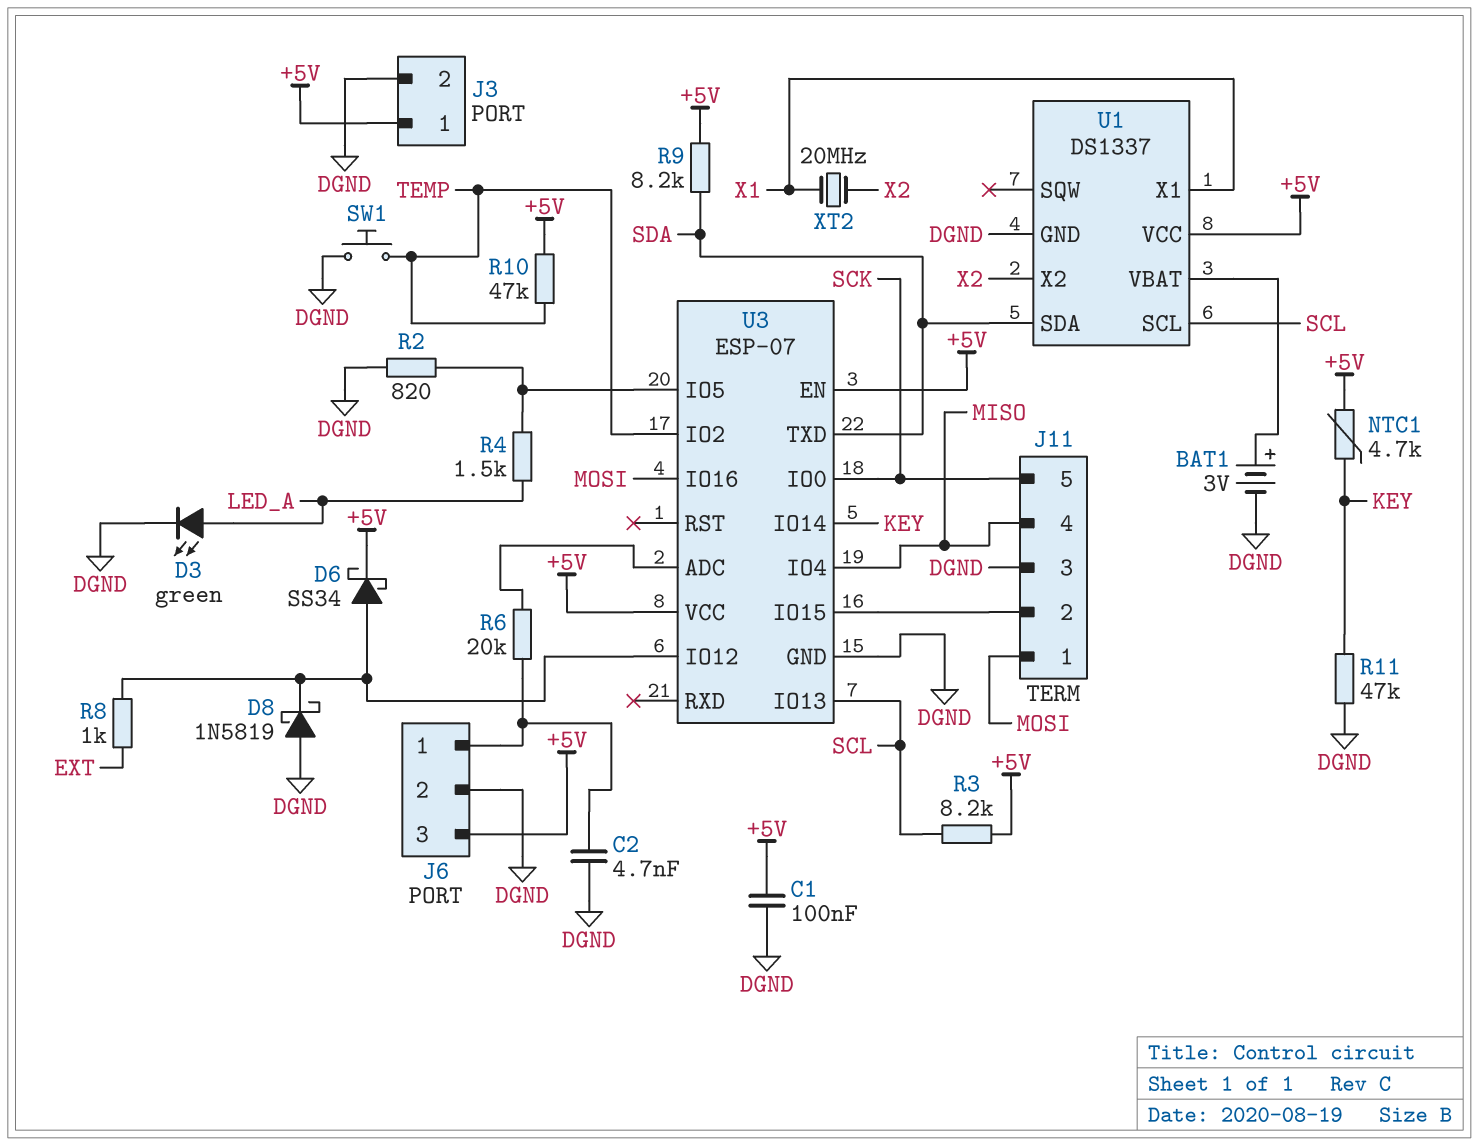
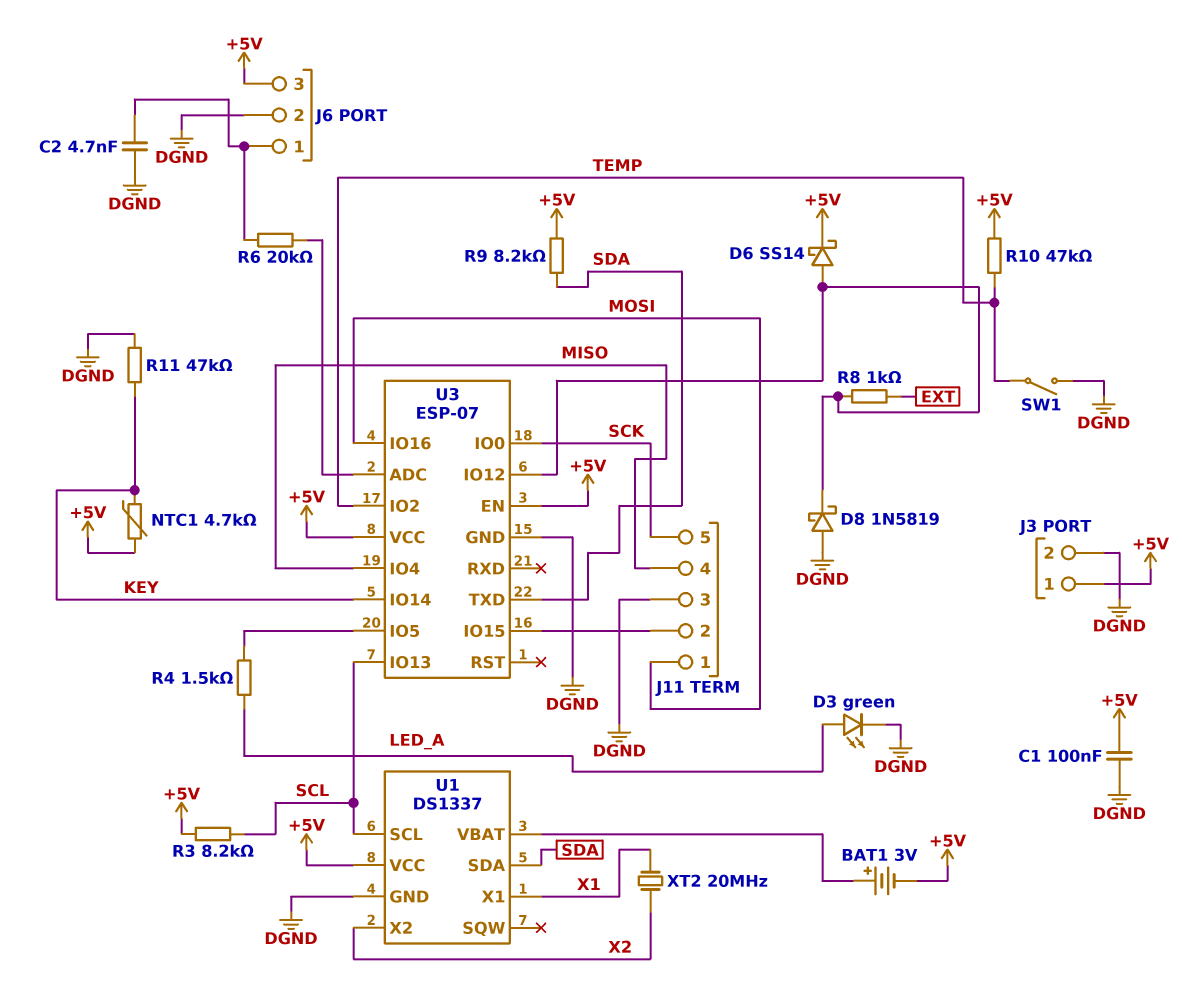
BAT1: 3V (plus U1/VBAT, minus DGND) -> 3V (plus U1/VBAT, minus +5V)
D6: schottky SS34 (A U3/IO12, K +5V) -> schottky SS14 (A U3/IO12, K +5V)
R2: 820 (DGND, U3/IO5) -> none
SW1: button (DGND, TEMP) -> switch (DGND, TEMP)

